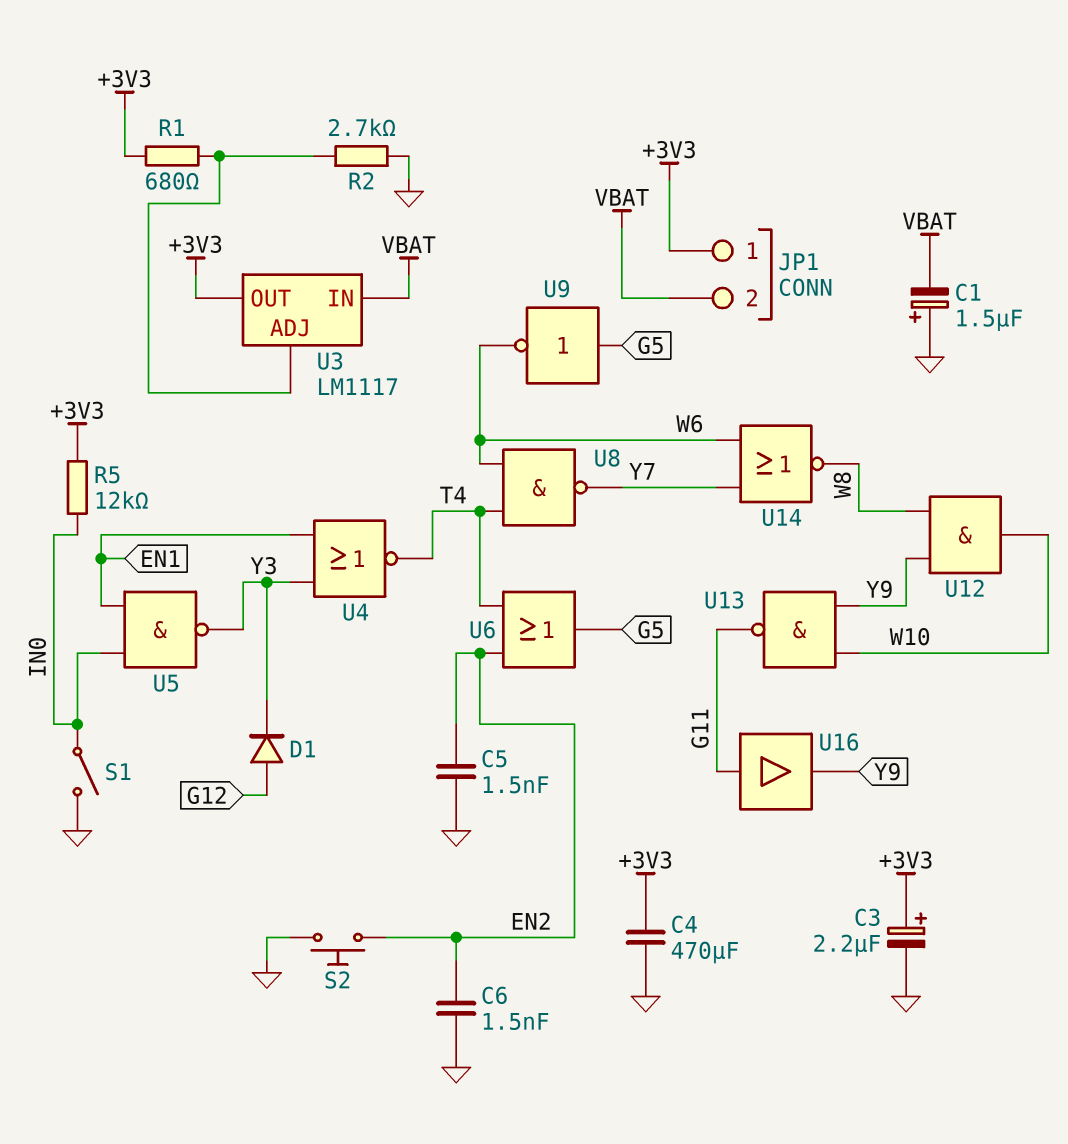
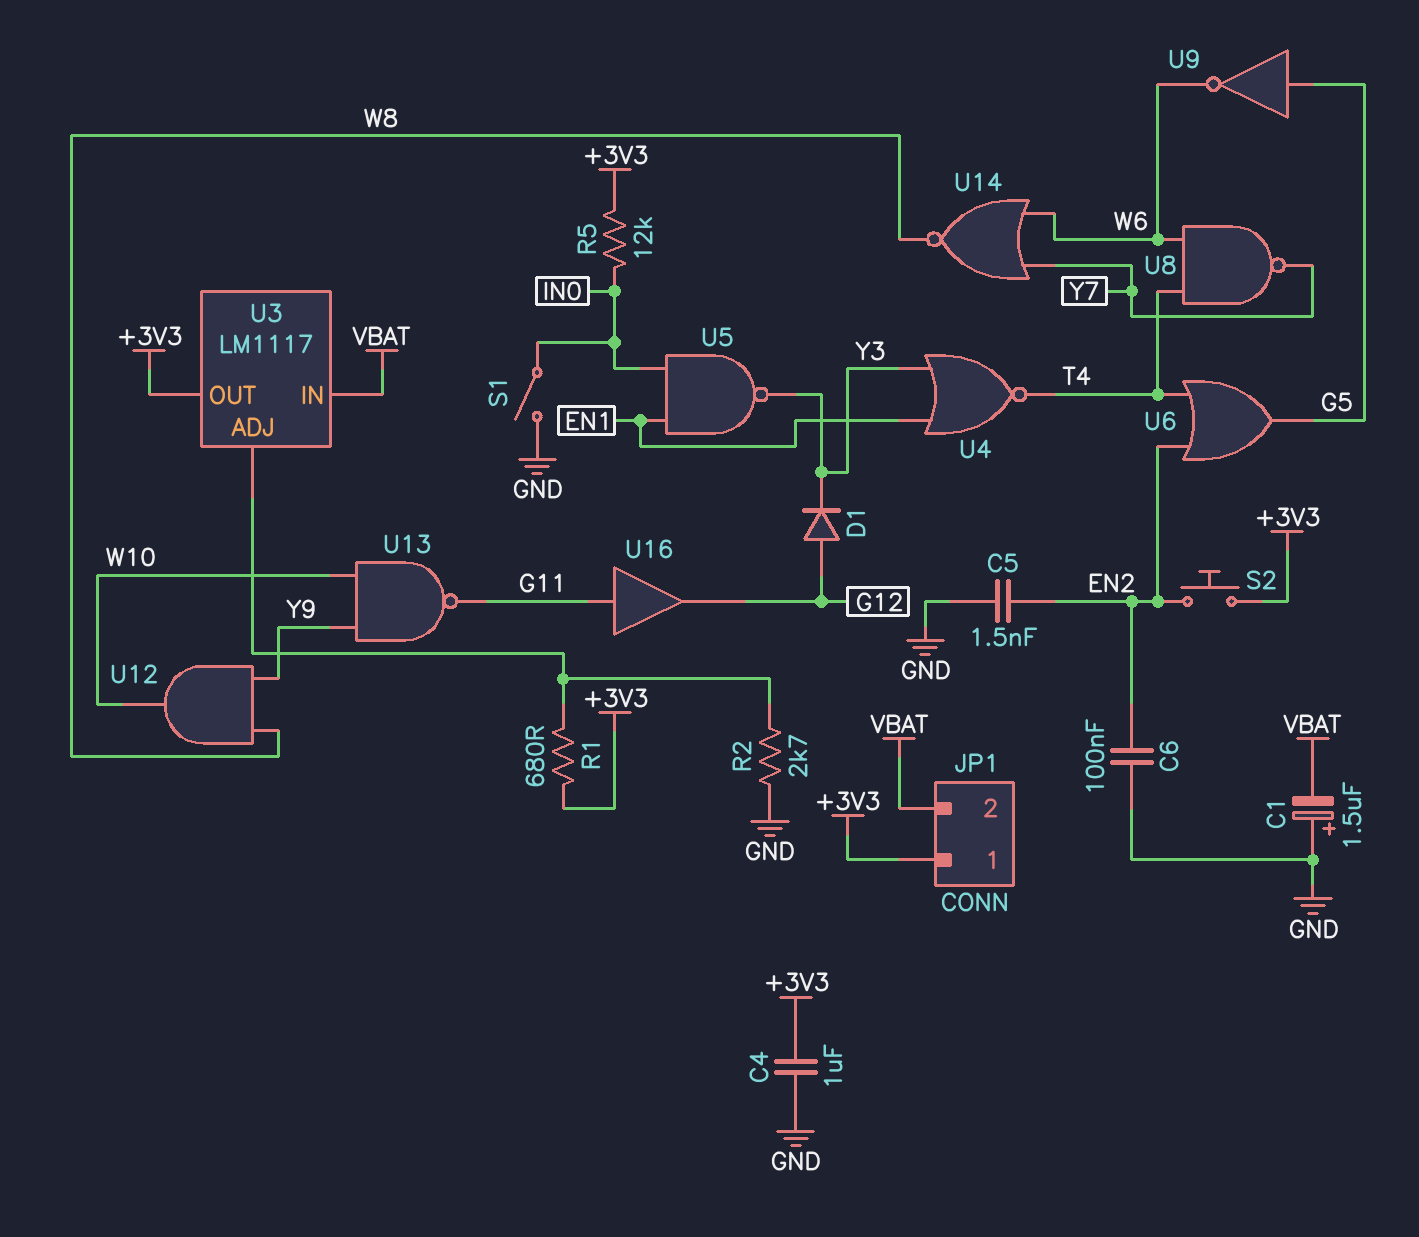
C3: 2.2uF (plus +3V3, minus GND) -> none
C4: 470uF (+3V3, GND) -> 1uF (+3V3, GND)
C6: 1.5nF (EN2, GND) -> 100nF (EN2, GND)
S2: button (EN2, GND) -> button (+3V3, EN2)
U16: buffer (in G11, out Y9) -> buffer (in G11, out G12)

